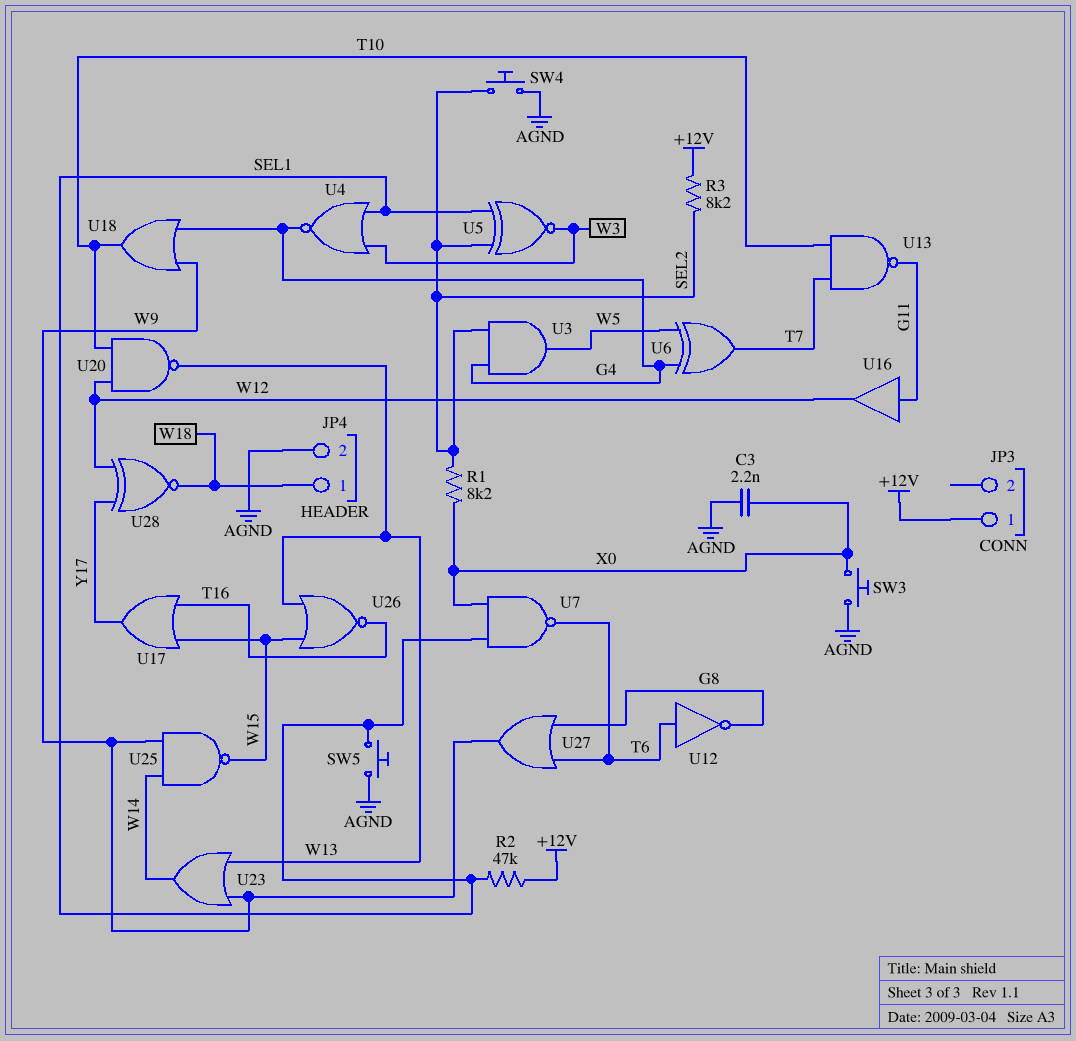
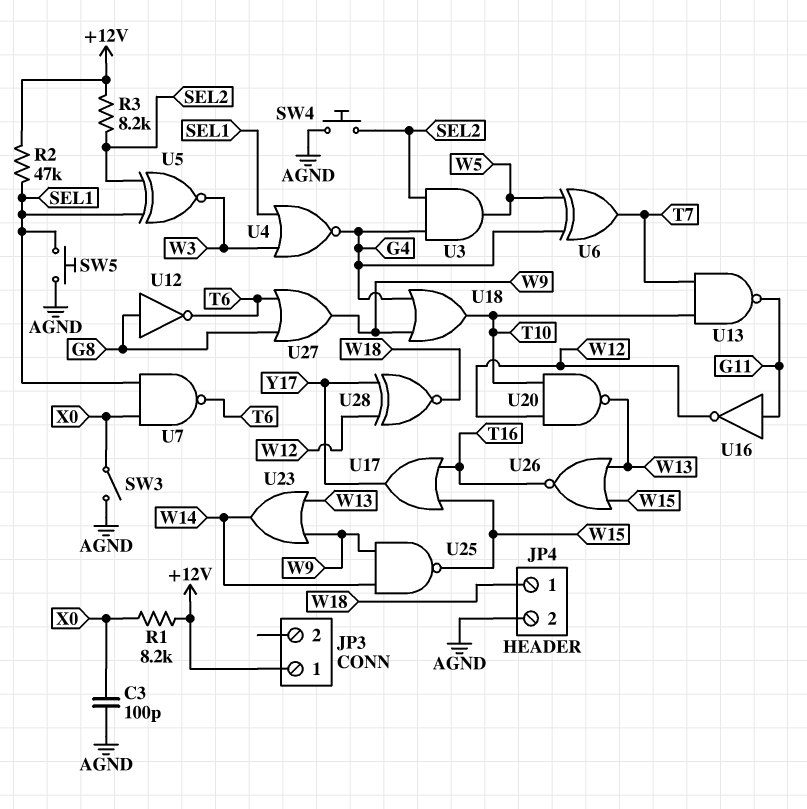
C3: 2.2nF (AGND, X0) -> 100pF (AGND, X0)
R1: 8.2k (SEL2, X0) -> 8.2k (+12V, X0)
SW3: button (AGND, X0) -> switch (AGND, X0)
U12: NOT (in T6, out G8) -> NOT (in G8, out T6)
U16: buffer (in G11, out W12) -> NOT (in G11, out W12)

